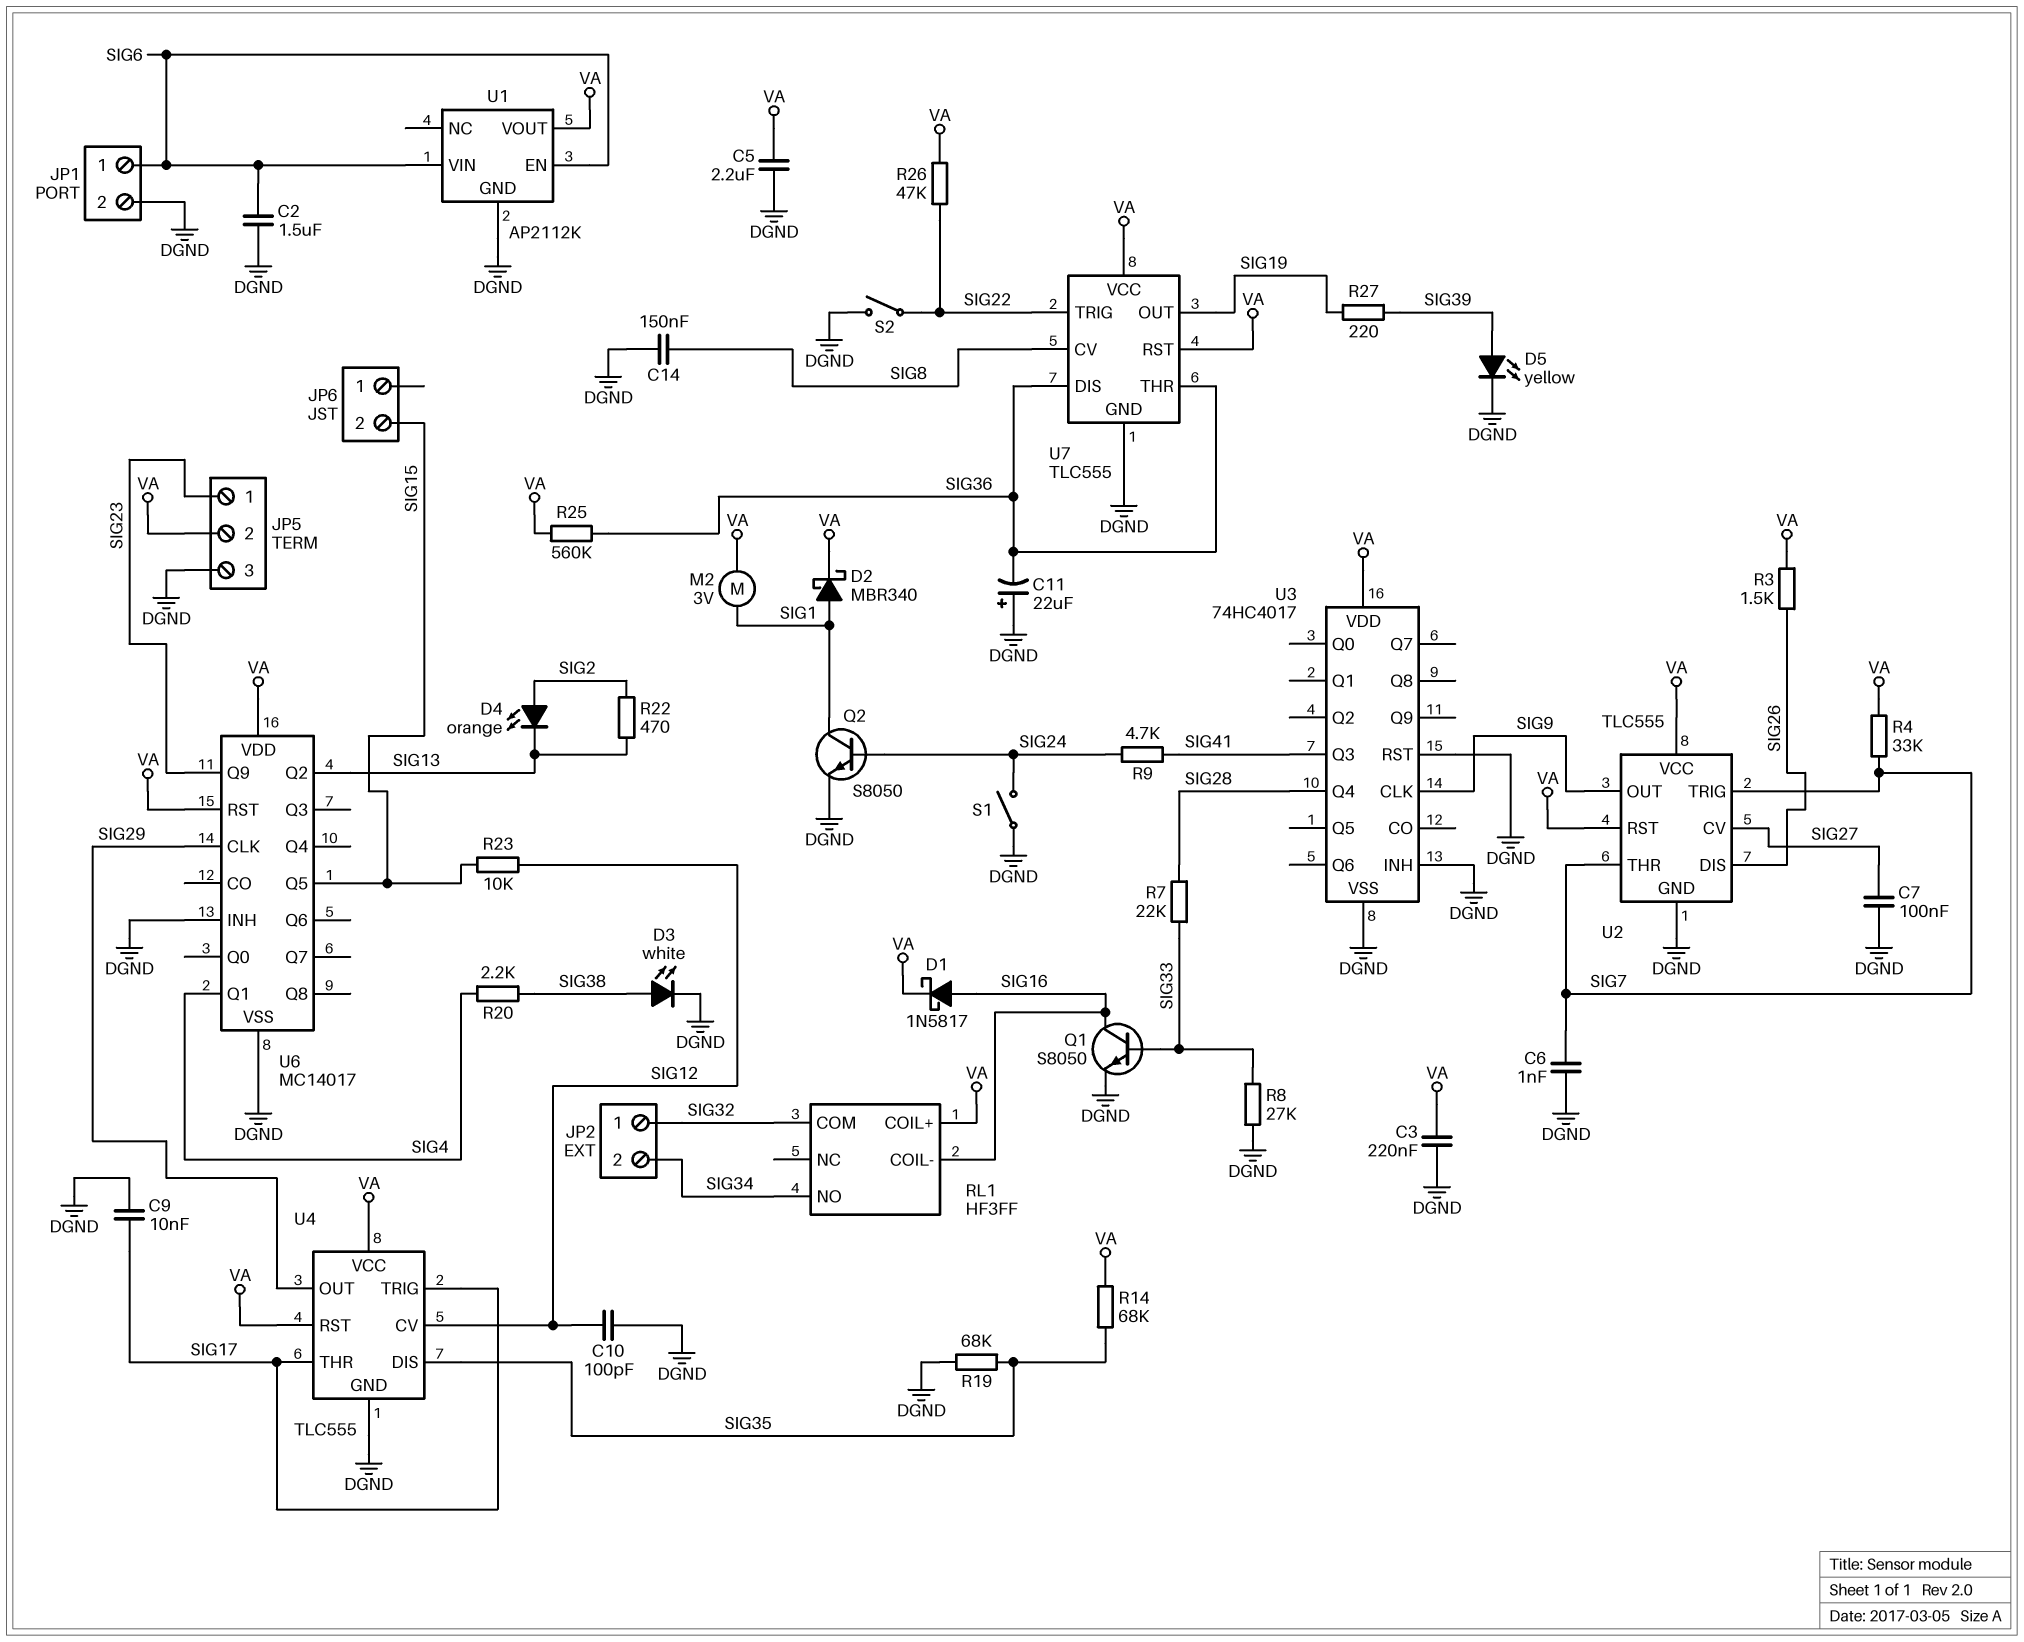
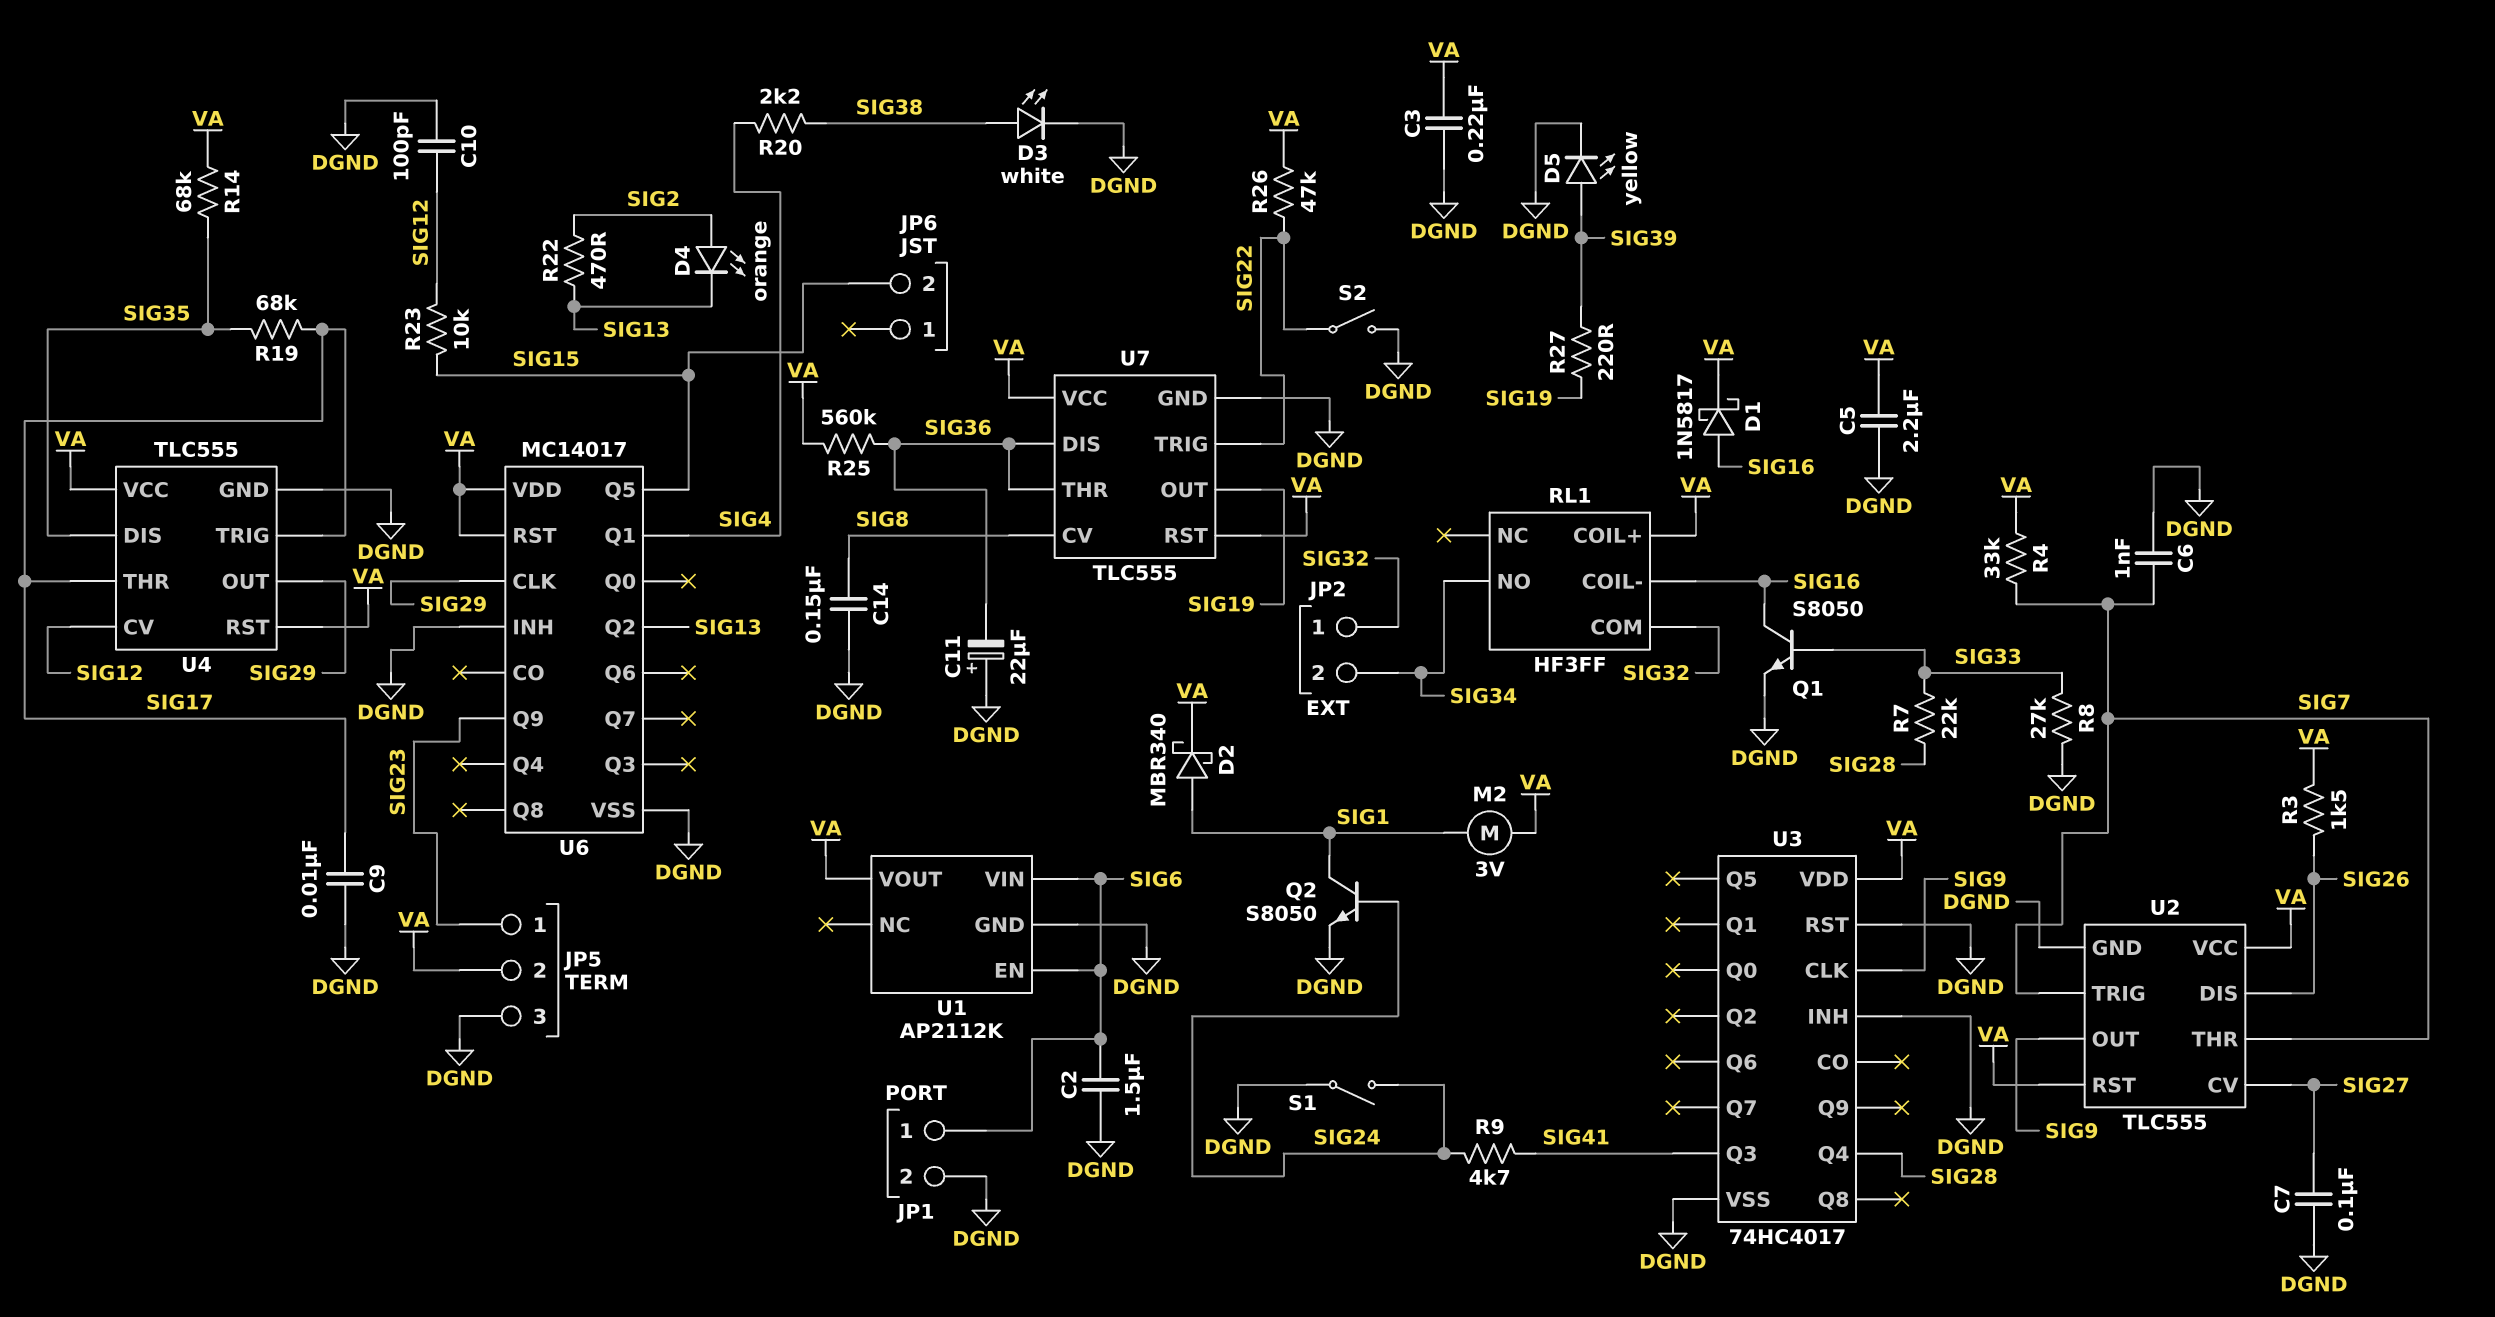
R19: 68k (DGND, SIG35) -> 68k (SIG17, SIG35)

